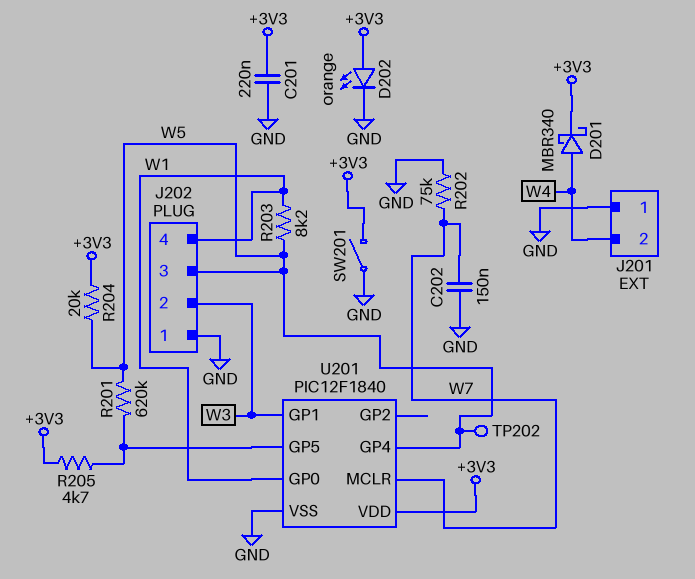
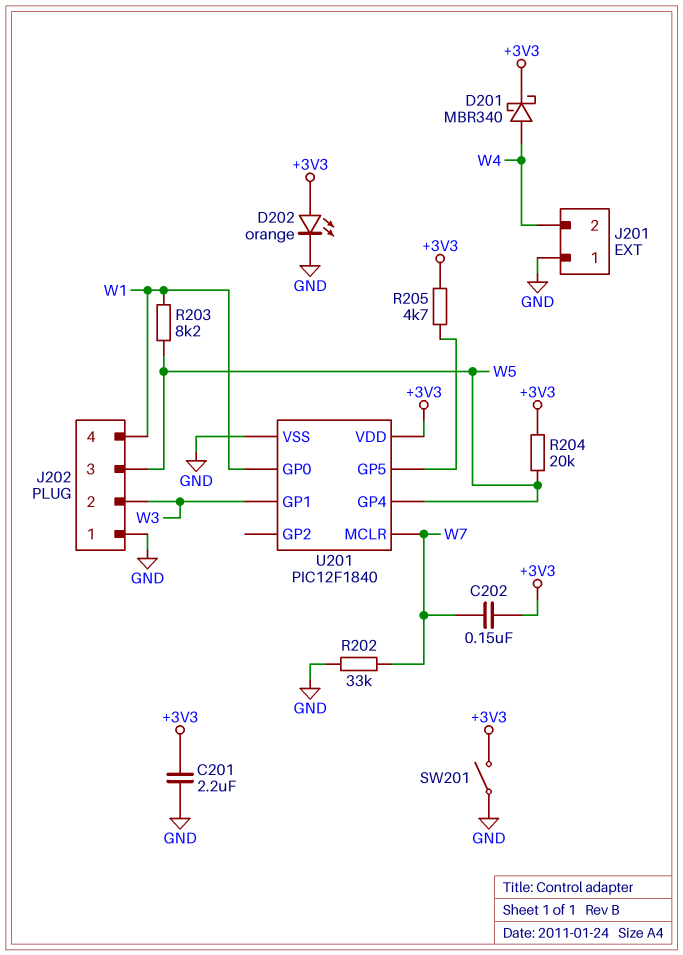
C201: 220nF (+3V3, GND) -> 2.2uF (+3V3, GND)
C202: 150nF (GND, W7) -> 150nF (+3V3, W7)
R201: 620k (U201/GP5, W5) -> none
R202: 75k (GND, W7) -> 33k (GND, W7)
TP202: test point (W5) -> none

